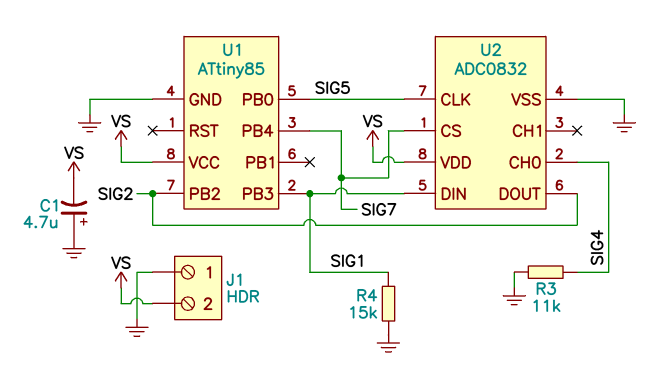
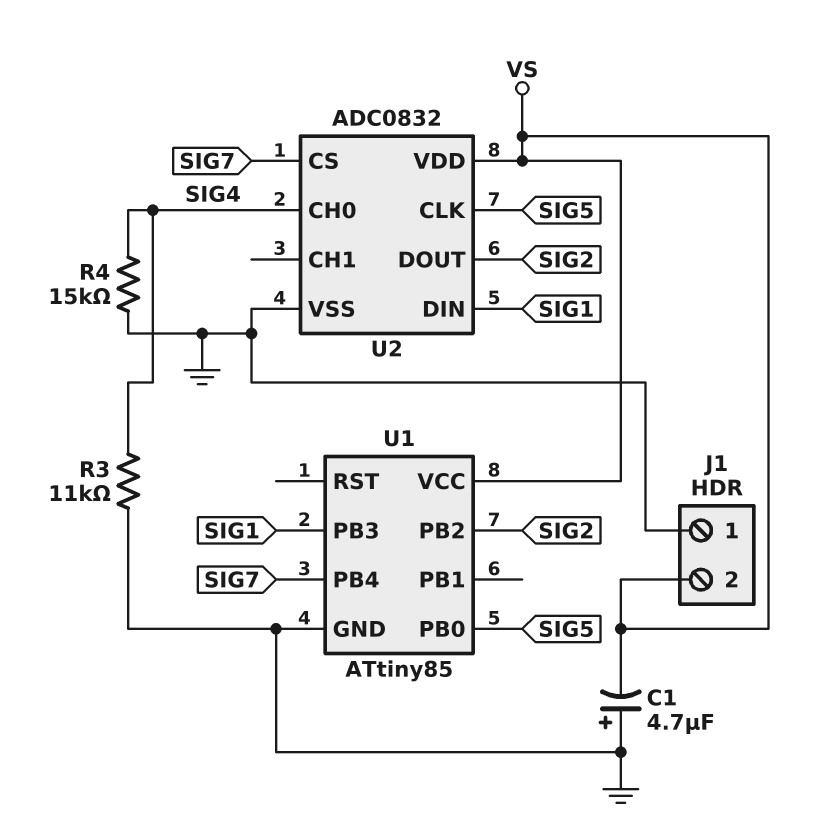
R4: 15k (GND, SIG1) -> 15k (GND, SIG4)

